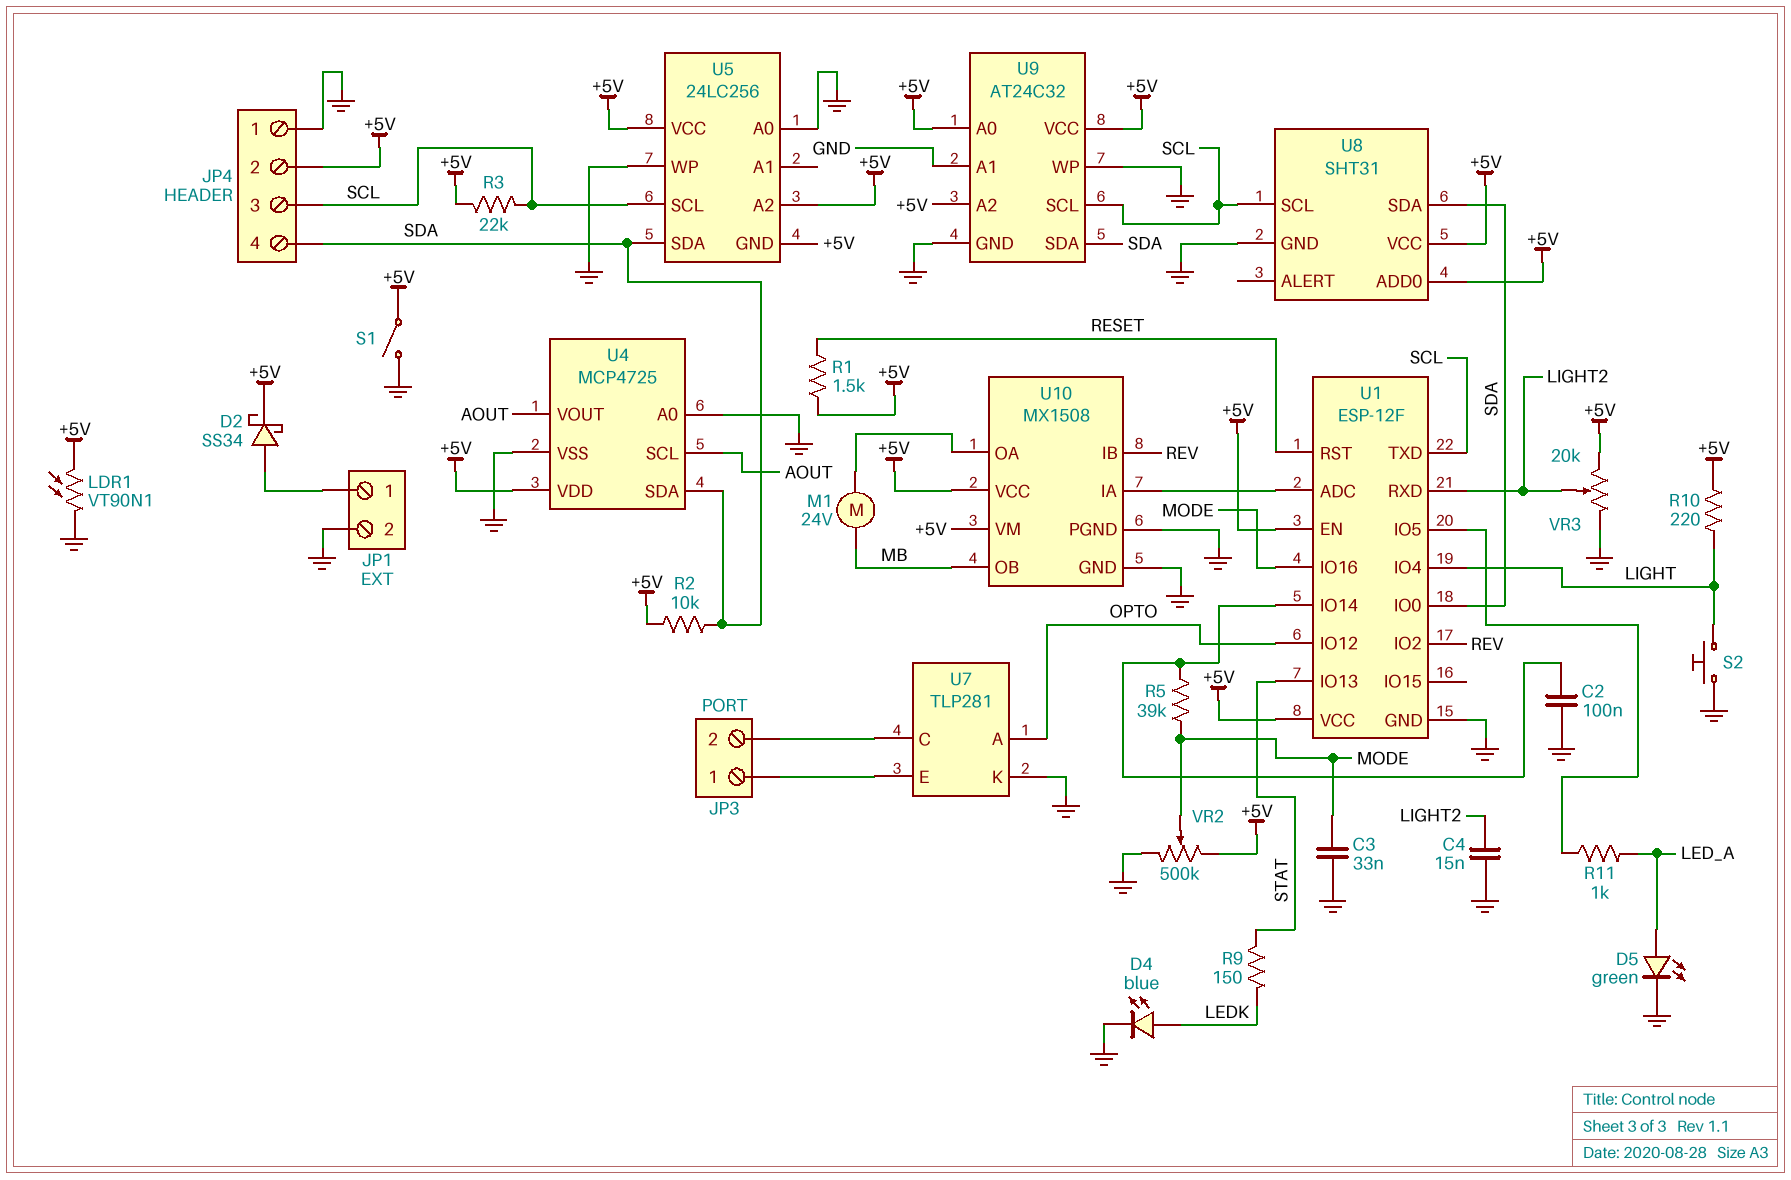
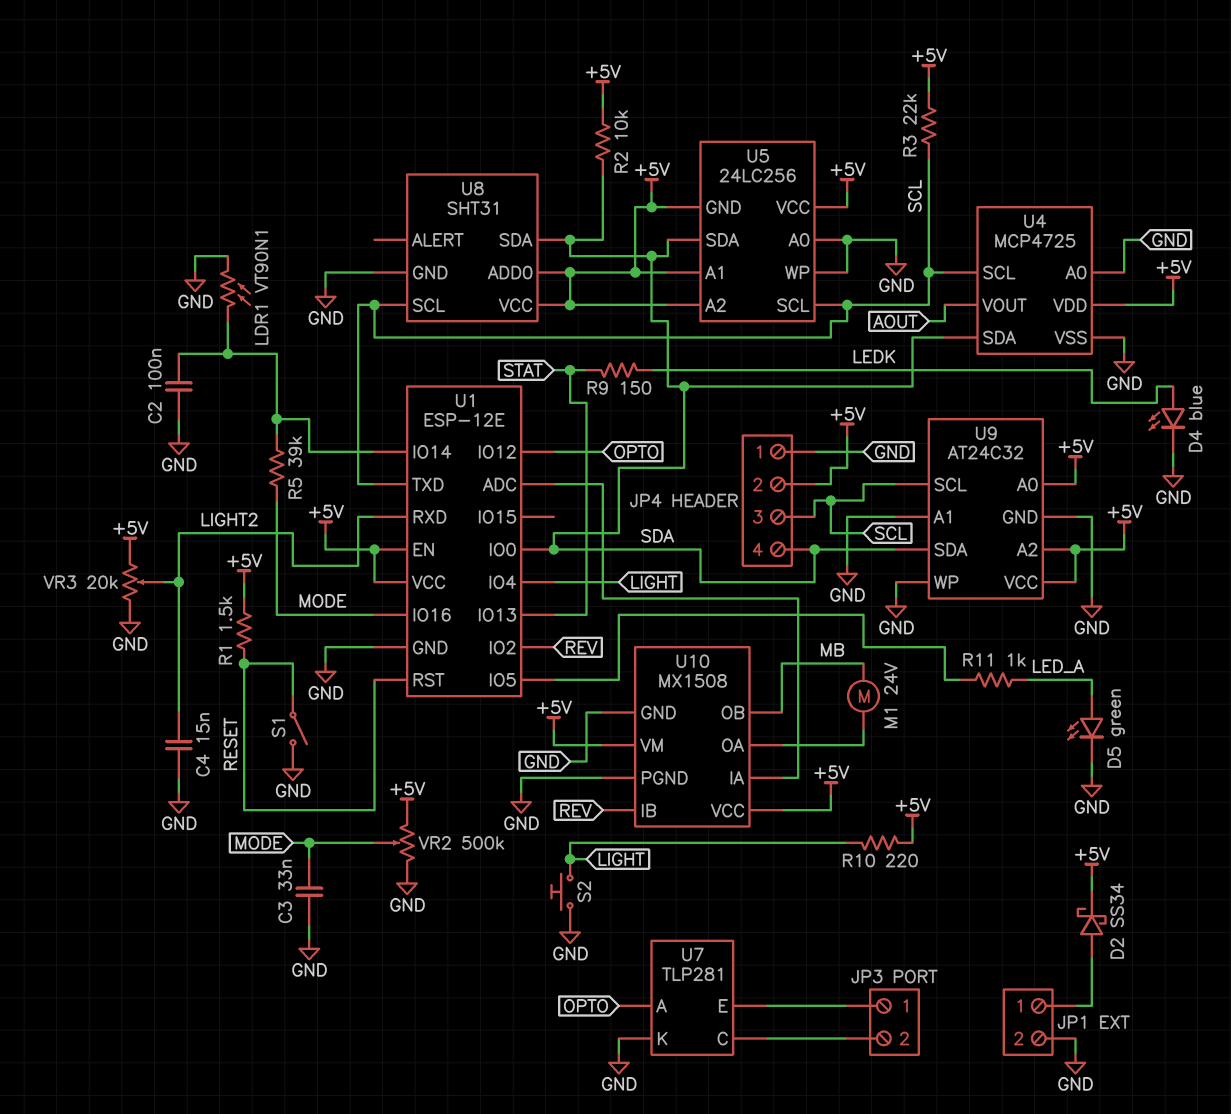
LDR1: VT90N1 (+5V, GND) -> VT90N1 (GND, U1/IO14)
S1: switch (+5V, GND) -> switch (GND, RESET)
U1: ESP-12F -> ESP-12E
U4 pin SCL: AOUT -> SCL
U5 pin A1: none -> +5V

